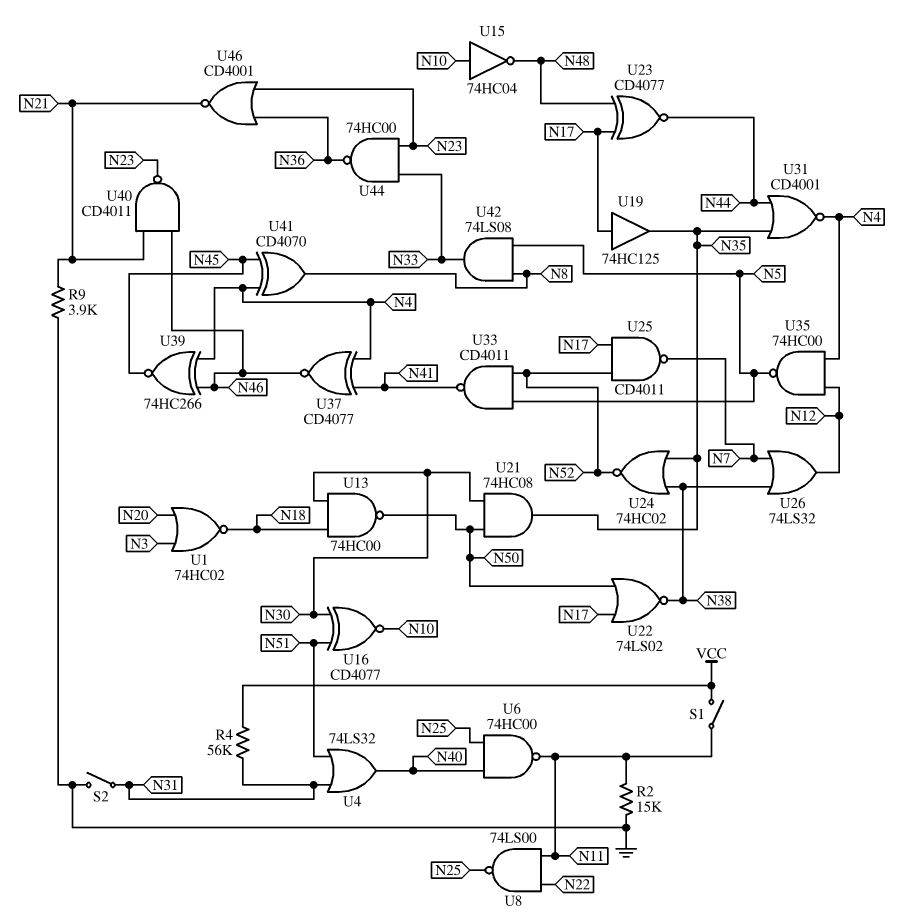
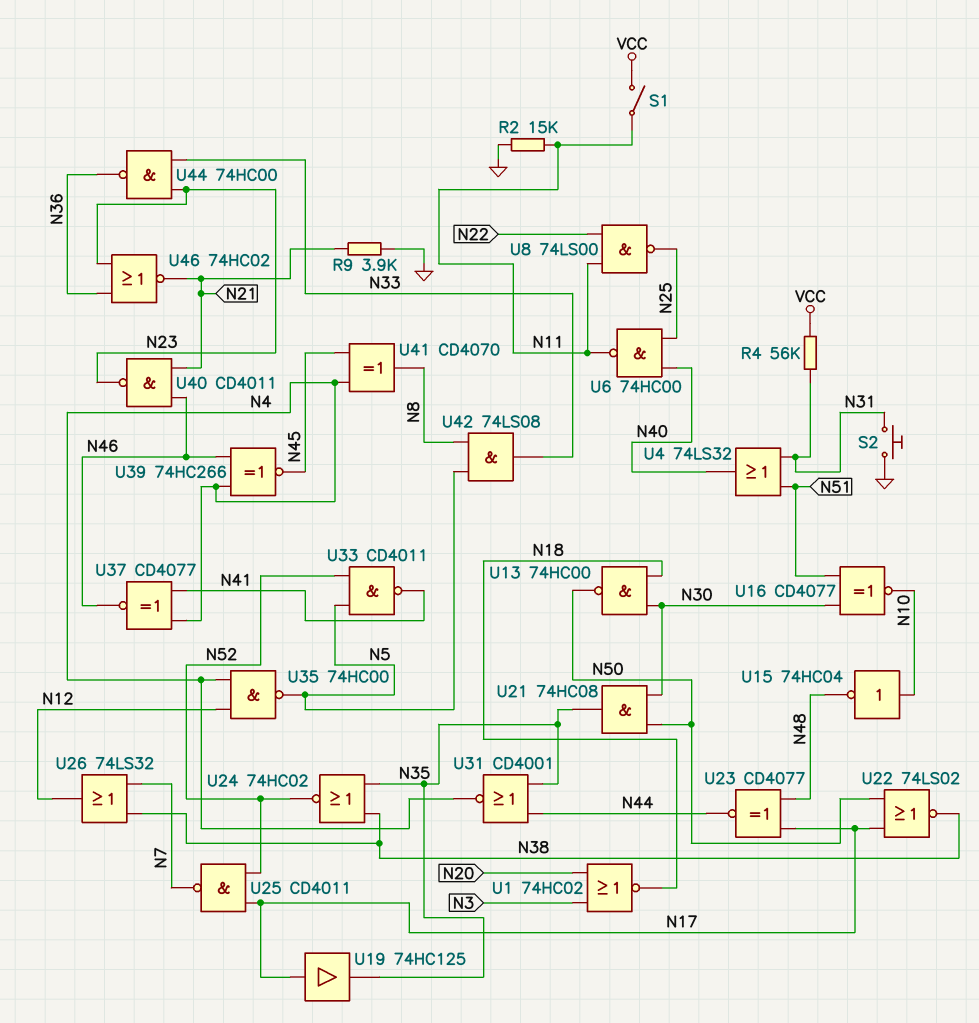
S2: switch (GND, N31) -> button (GND, N31)
U46: NOR CD4001 (in N23, in N36, out N21) -> NOR 74HC02 (in N23, in N36, out N21)

